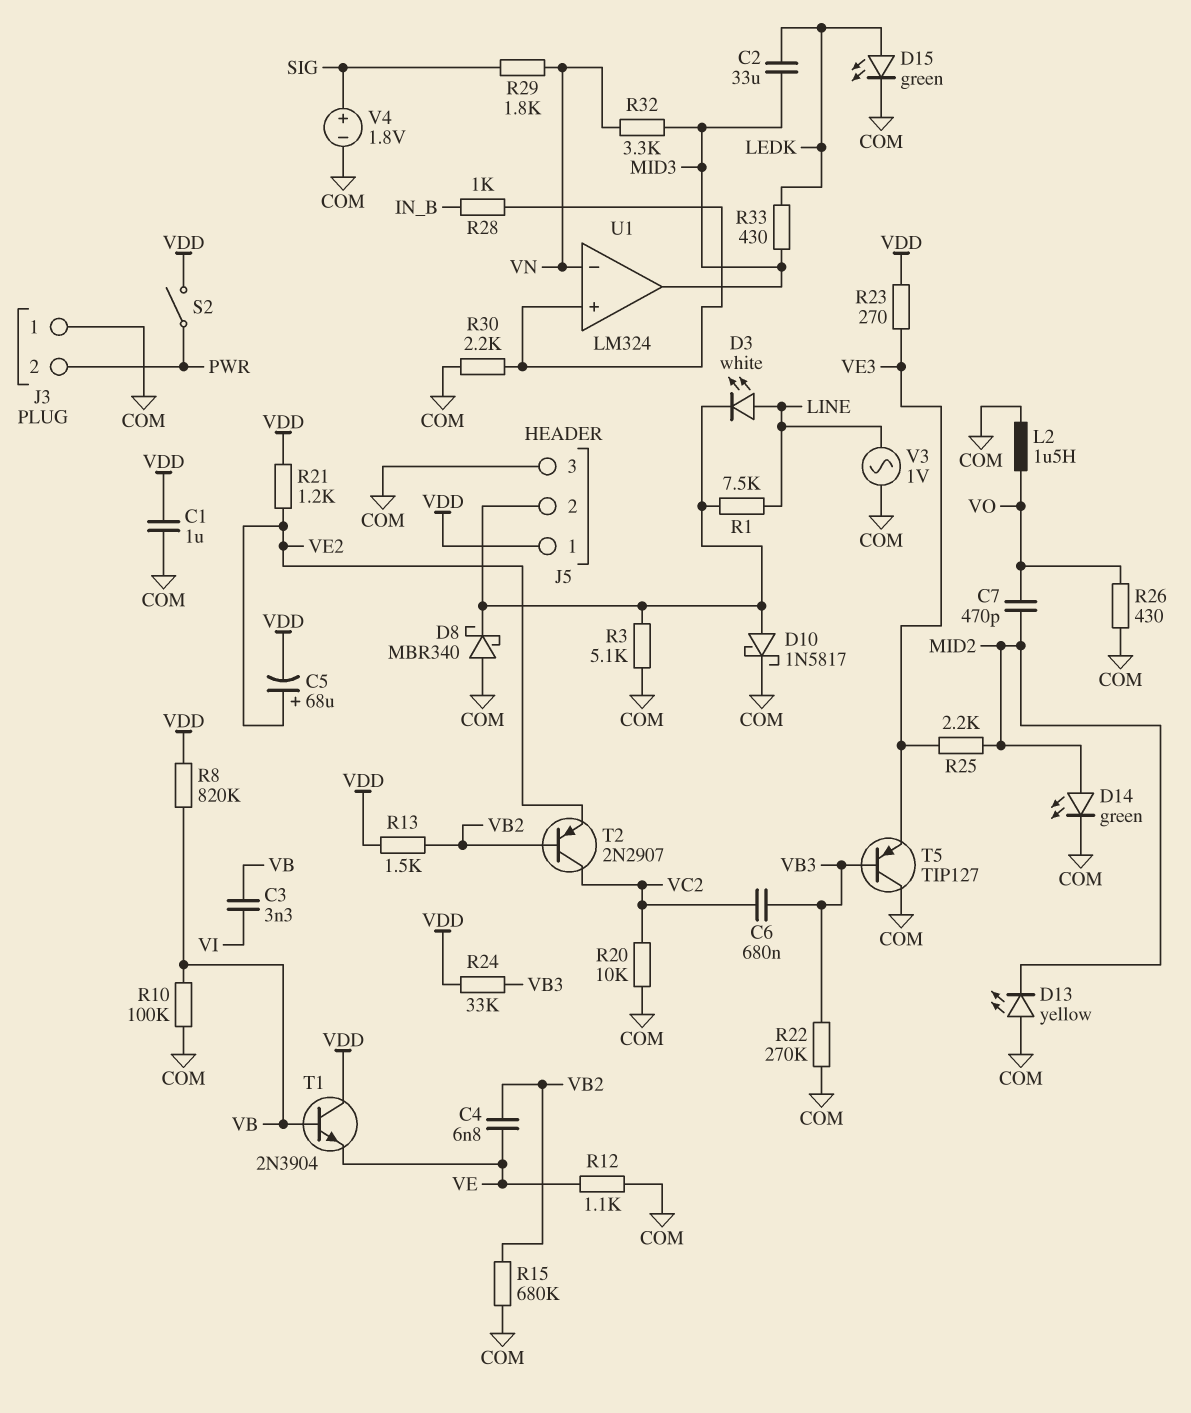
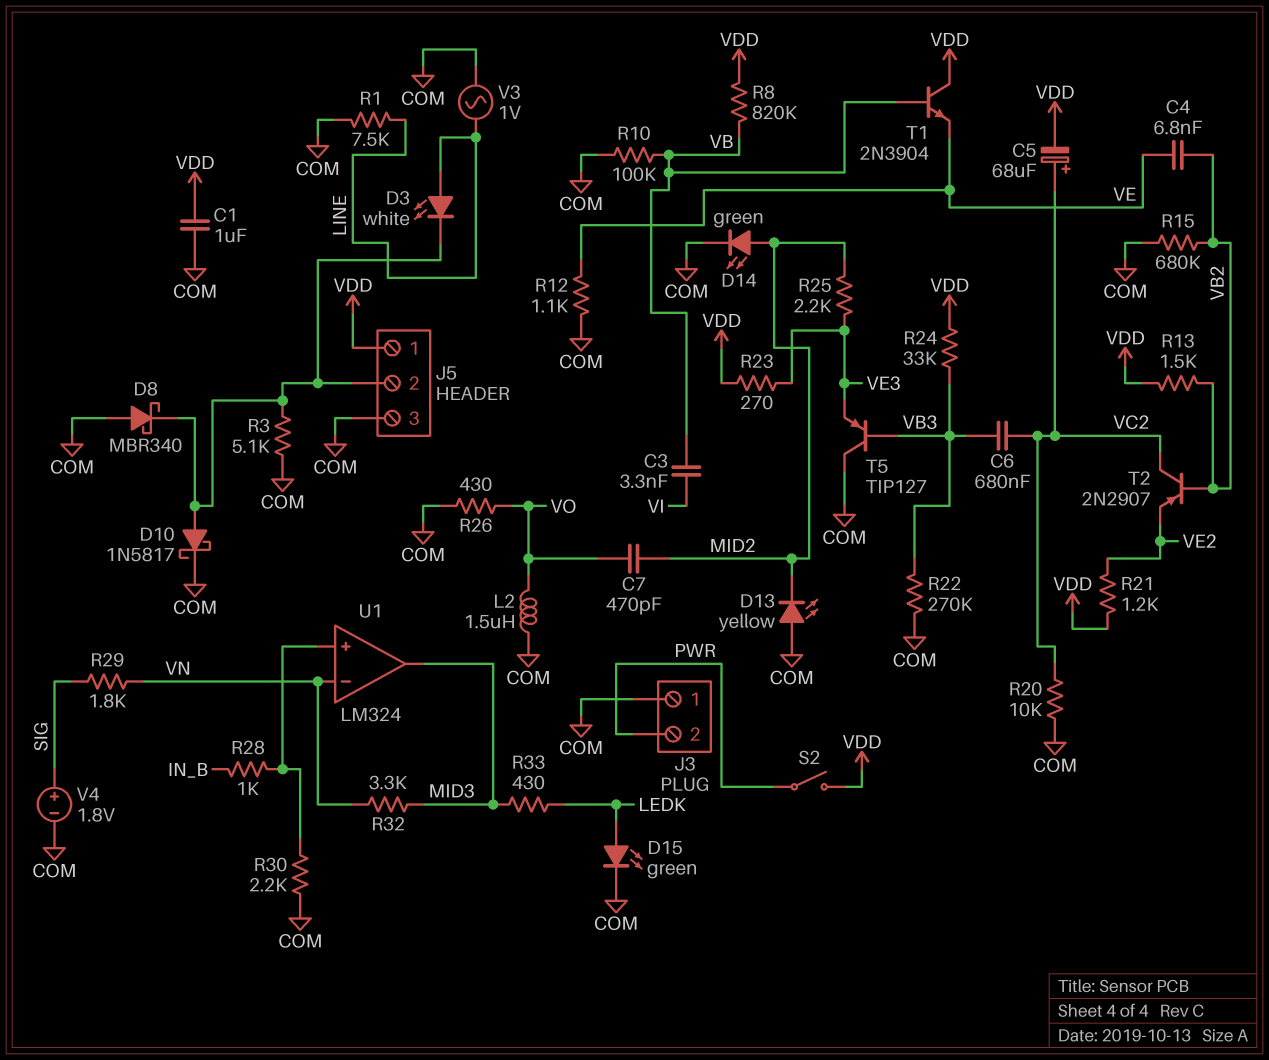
C2: 33uF (LEDK, MID3) -> none
C5: 68uF (plus VE2, minus VDD) -> 68uF (plus VC2, minus VDD)
R1: 7.5k (J5/2, LINE) -> 7.5k (COM, LINE)

